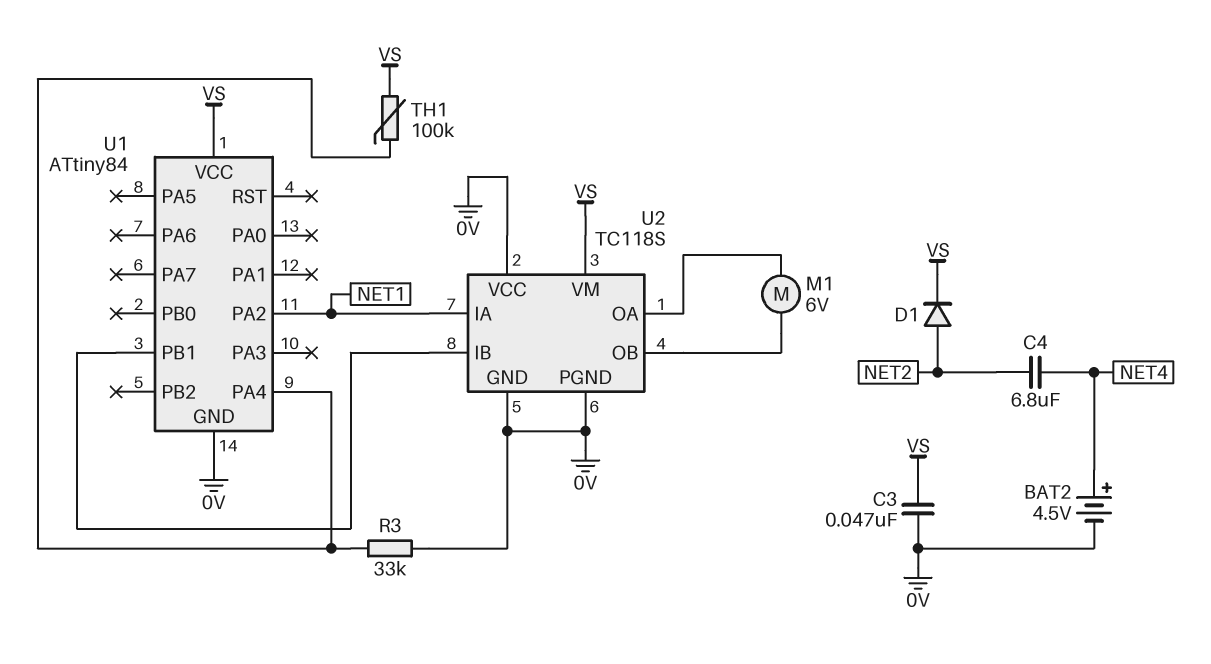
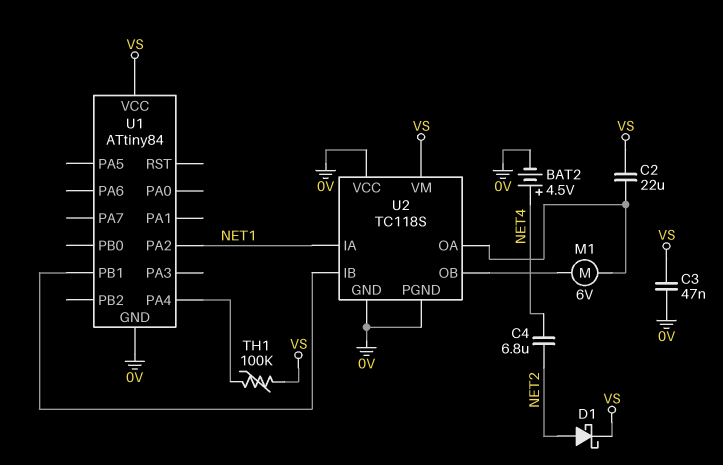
C2: none -> 22uF (U2/OA, VS)
D1: diode (A NET2, K VS) -> schottky (A NET2, K VS)
R3: 33k (0V, U1/PA4) -> none

